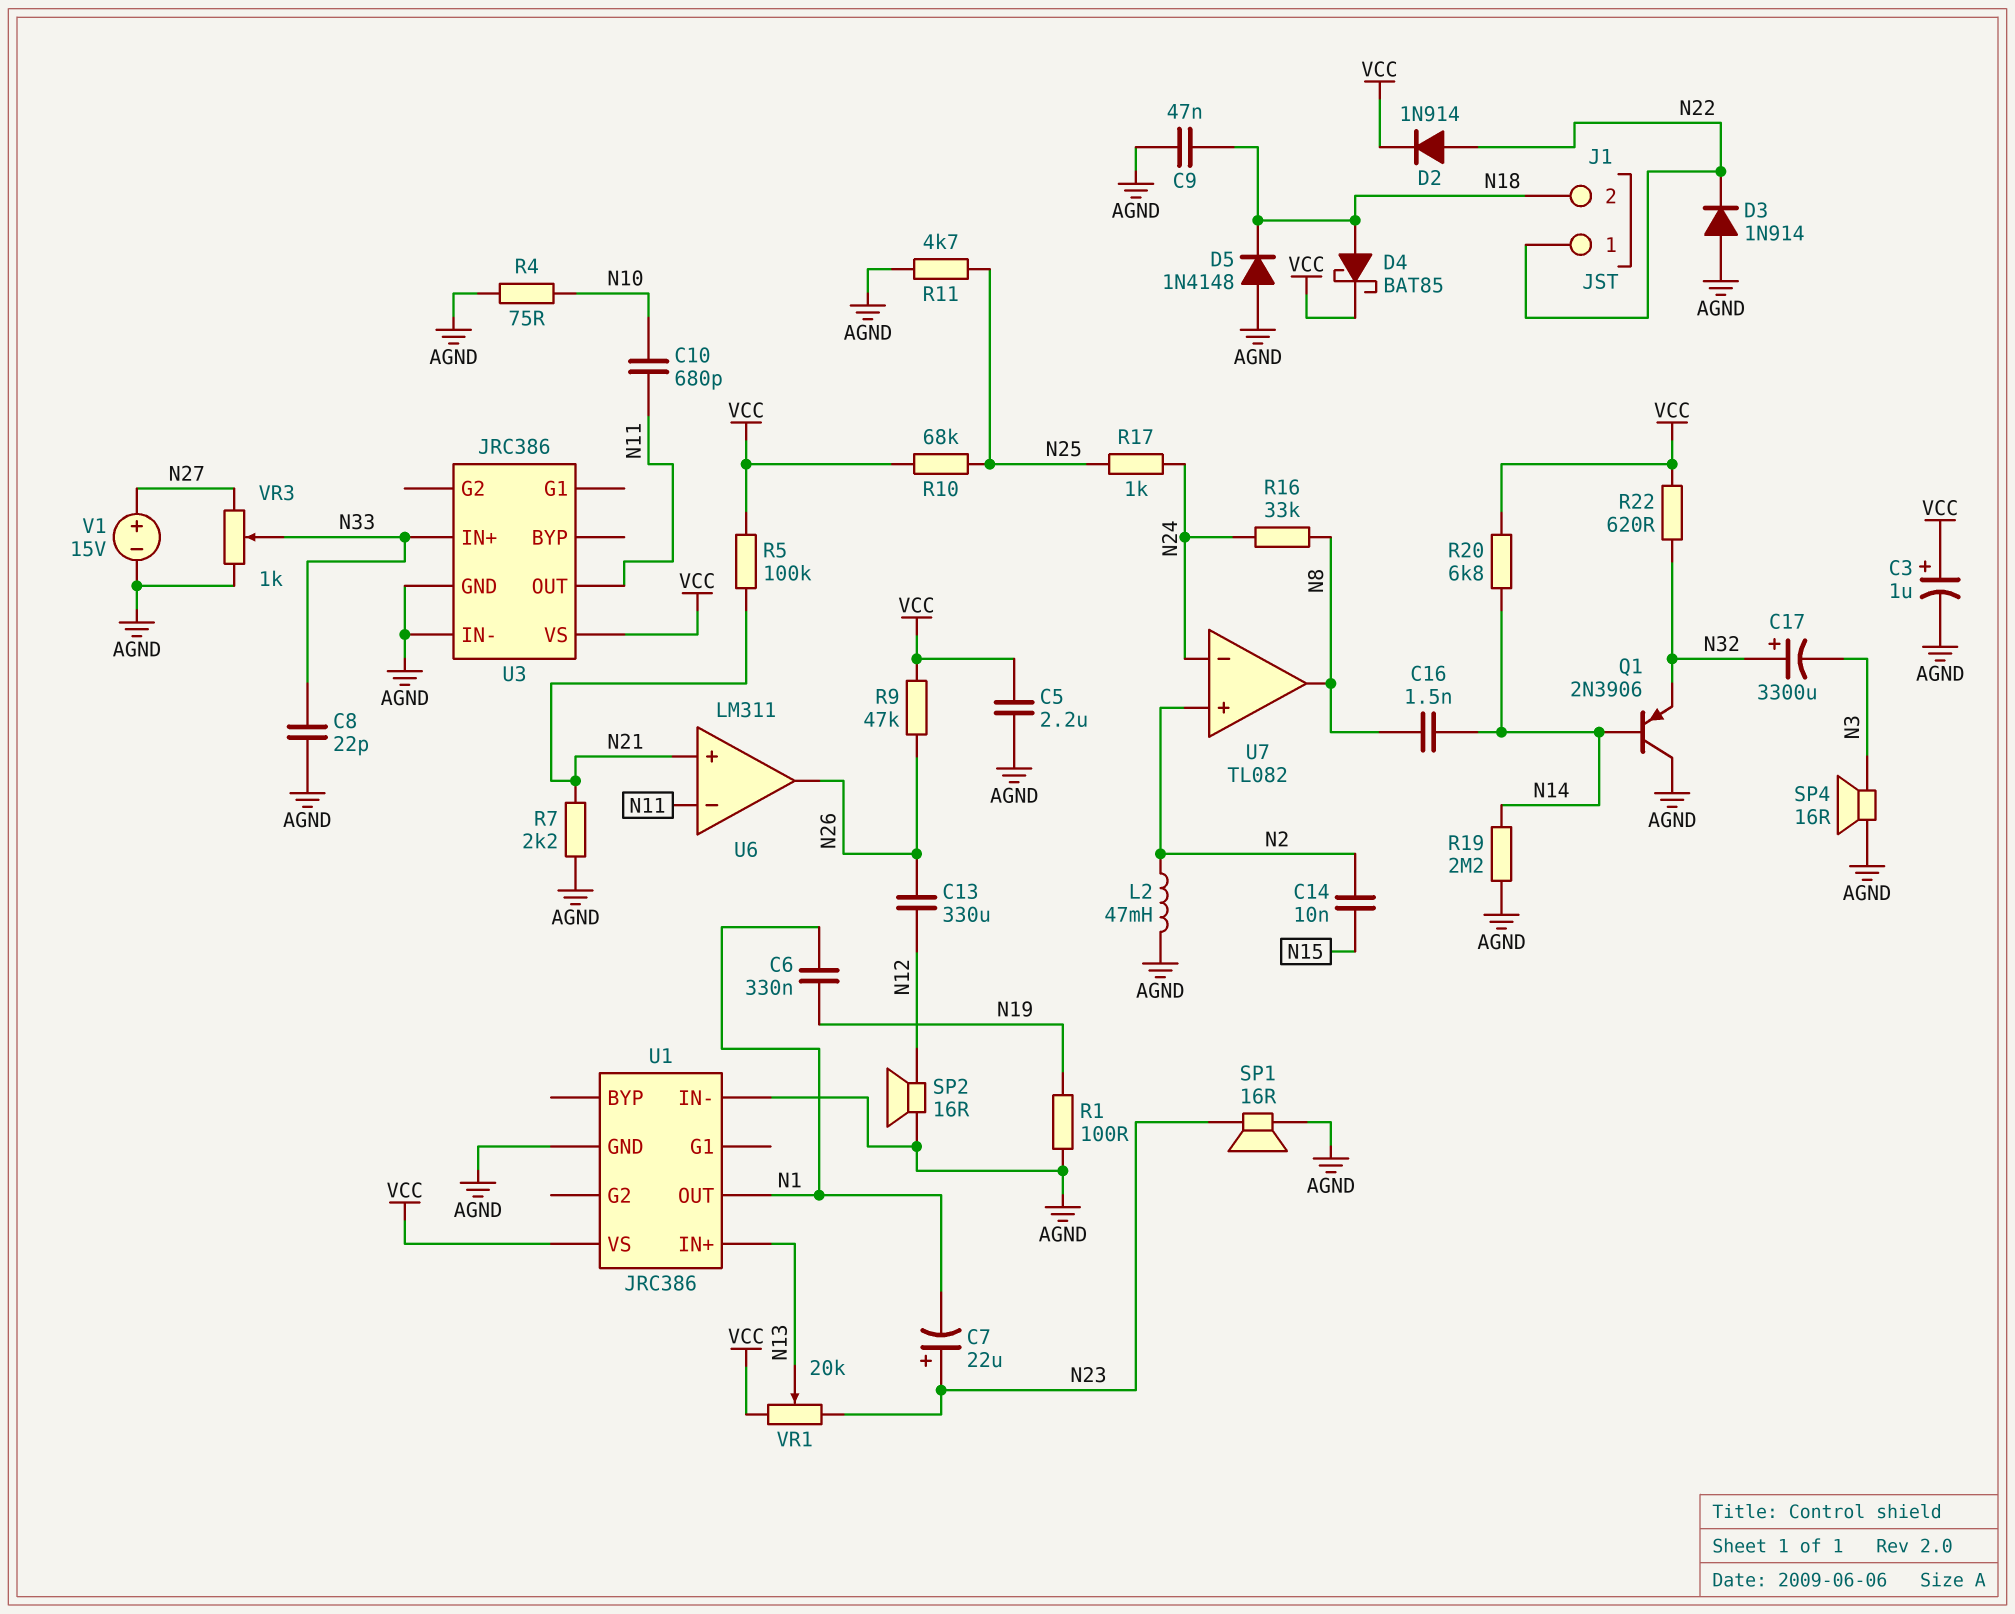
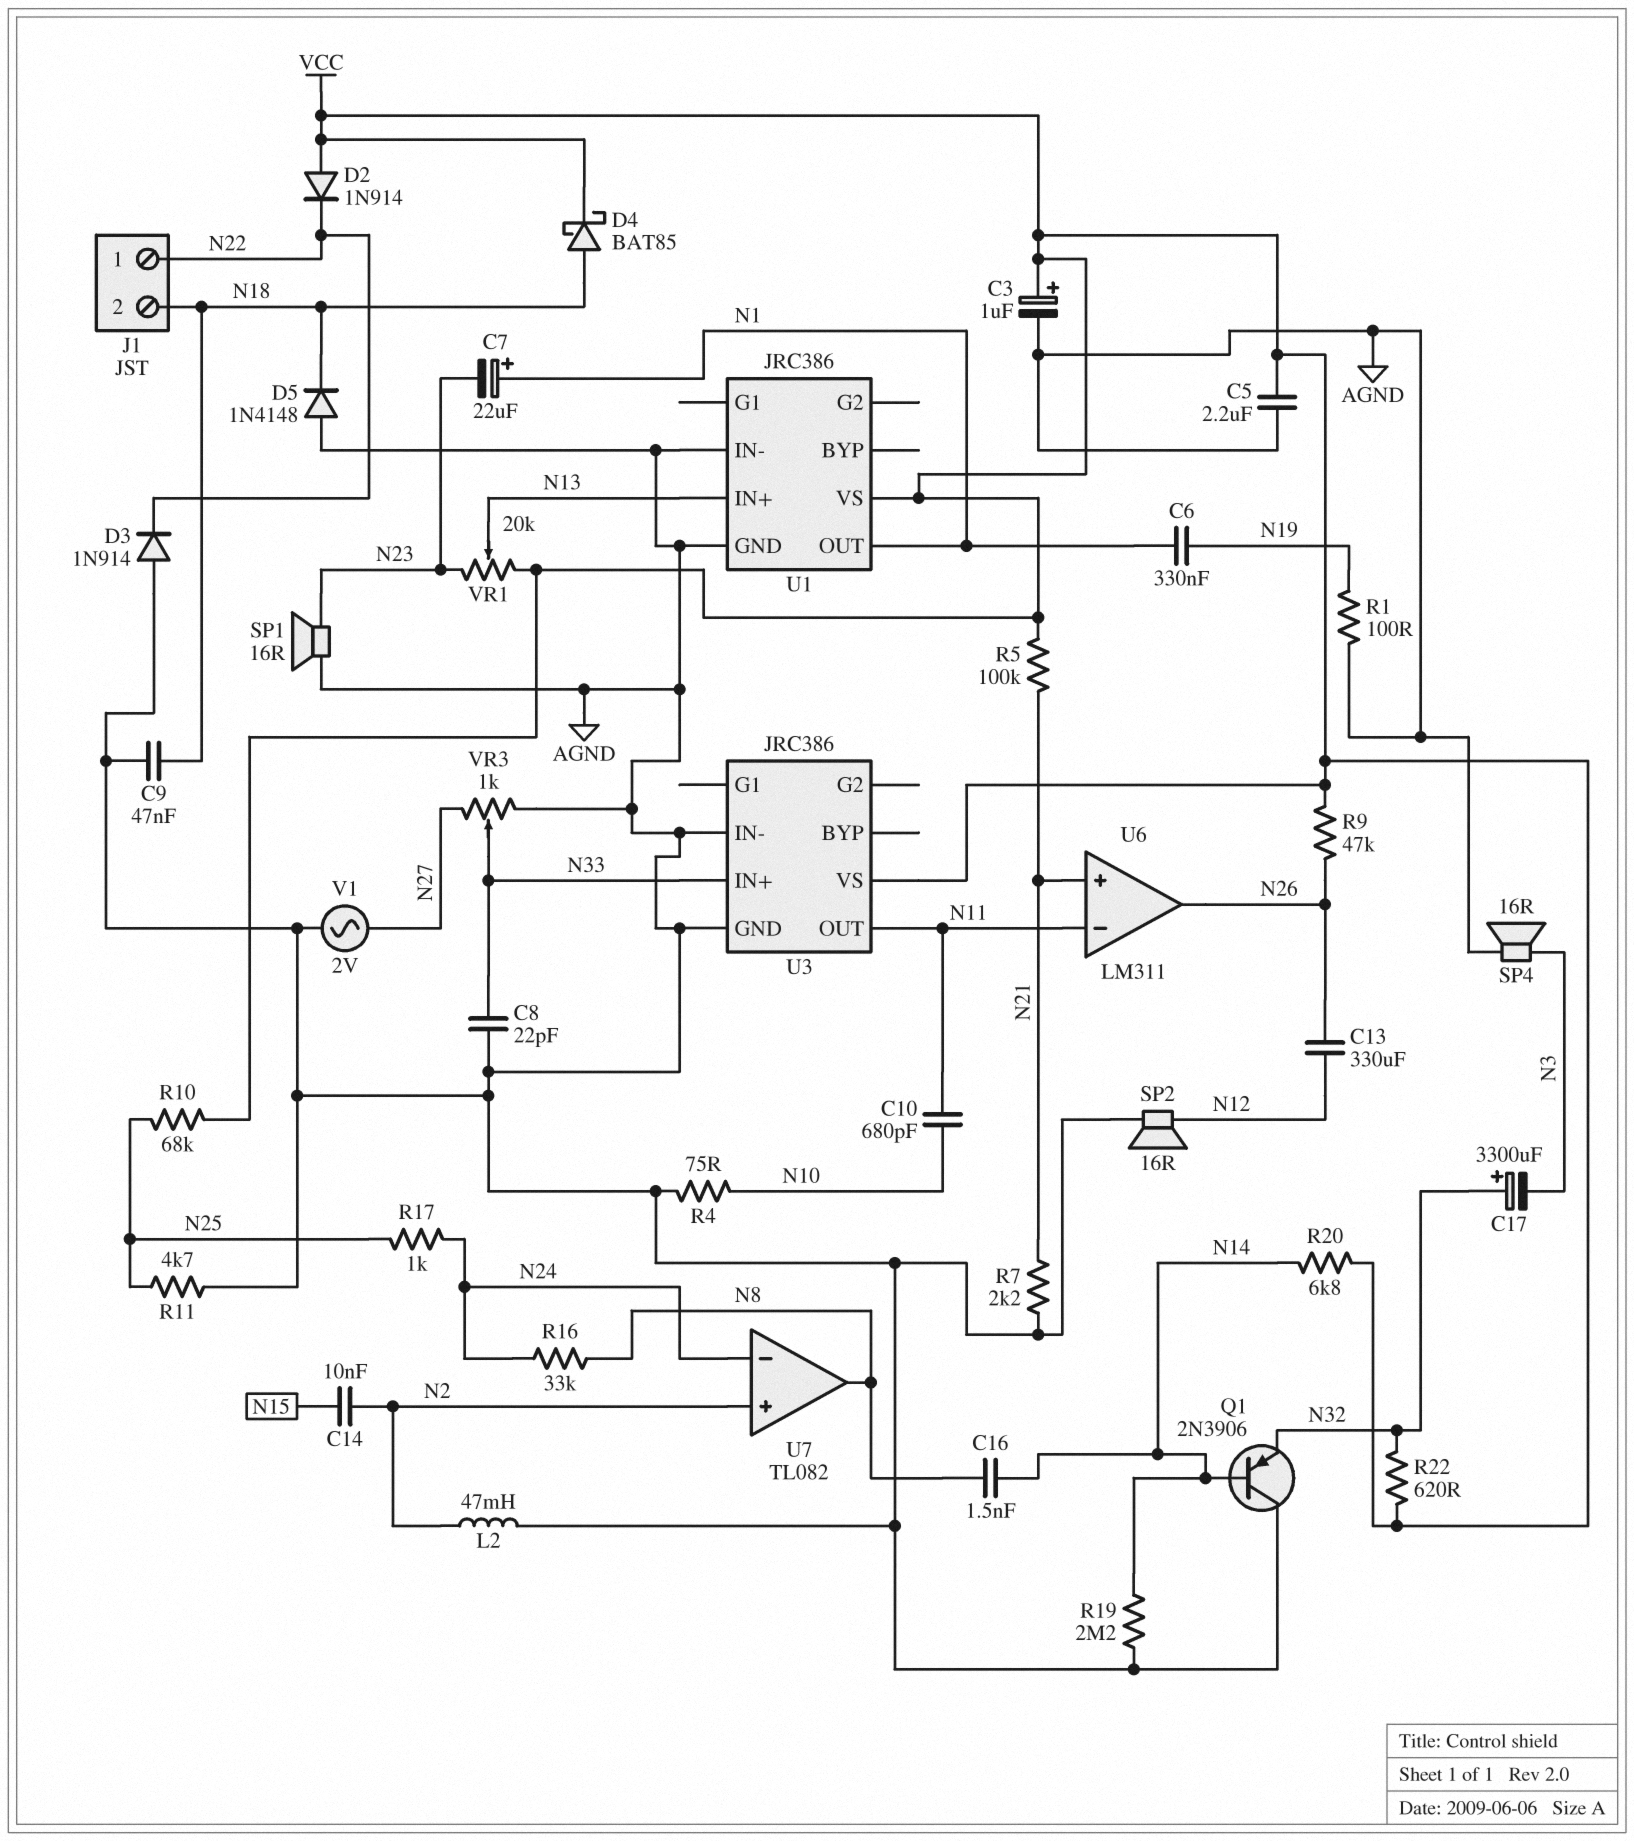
C7: 22uF (plus N23, minus N1) -> 22uF (plus N1, minus N23)
D2: diode 1N914 (A N22, K VCC) -> diode 1N914 (A VCC, K N22)
V1: 15V (plus N27, minus AGND) -> AC 2V (AGND, N27)

